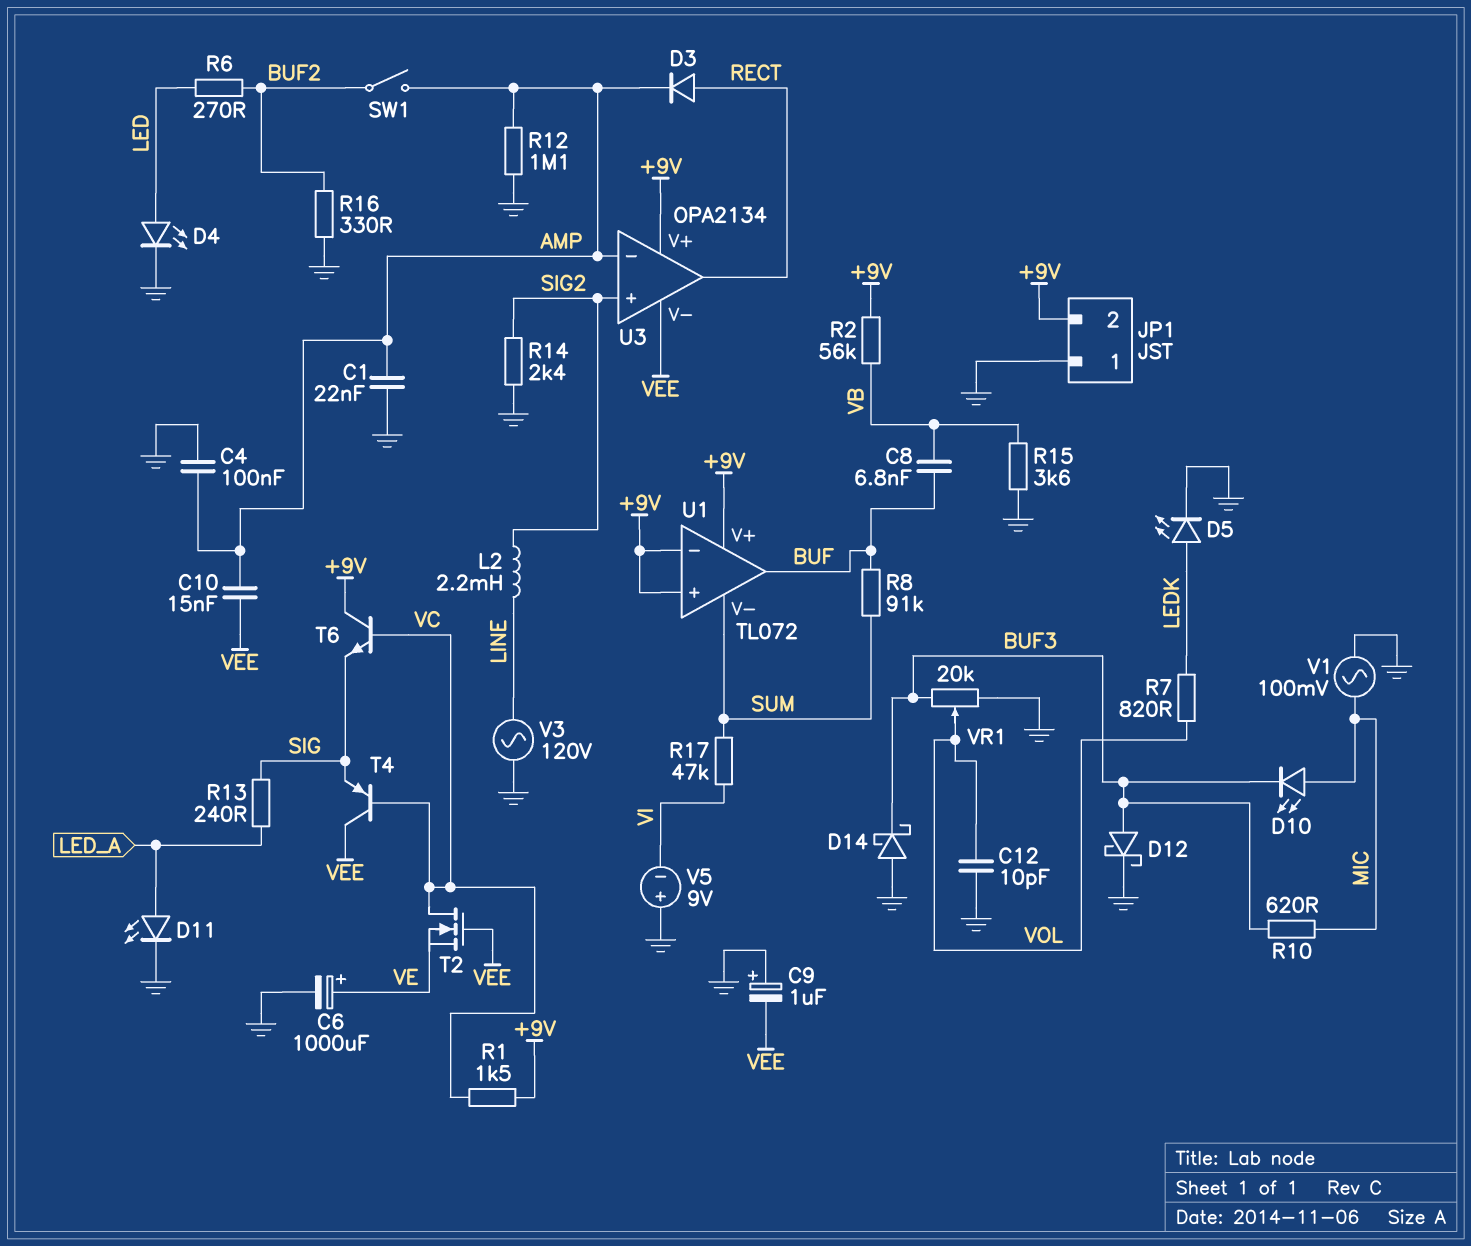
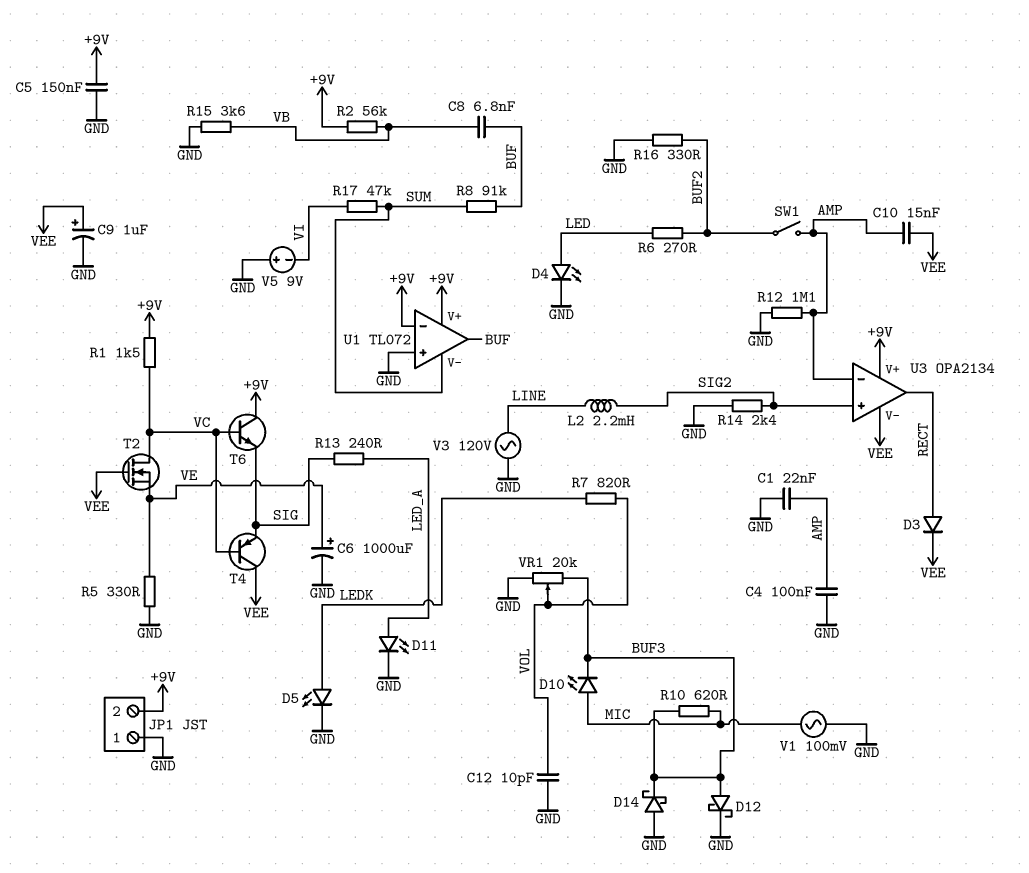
C5: none -> 150nF (+9V, GND)
C9: 1uF (plus GND, minus VEE) -> 1uF (plus VEE, minus GND)
D3: diode (A RECT, K AMP) -> diode (A RECT, K VEE)
R5: none -> 330 (GND, VE)
U1 pin in+: +9V -> GND

